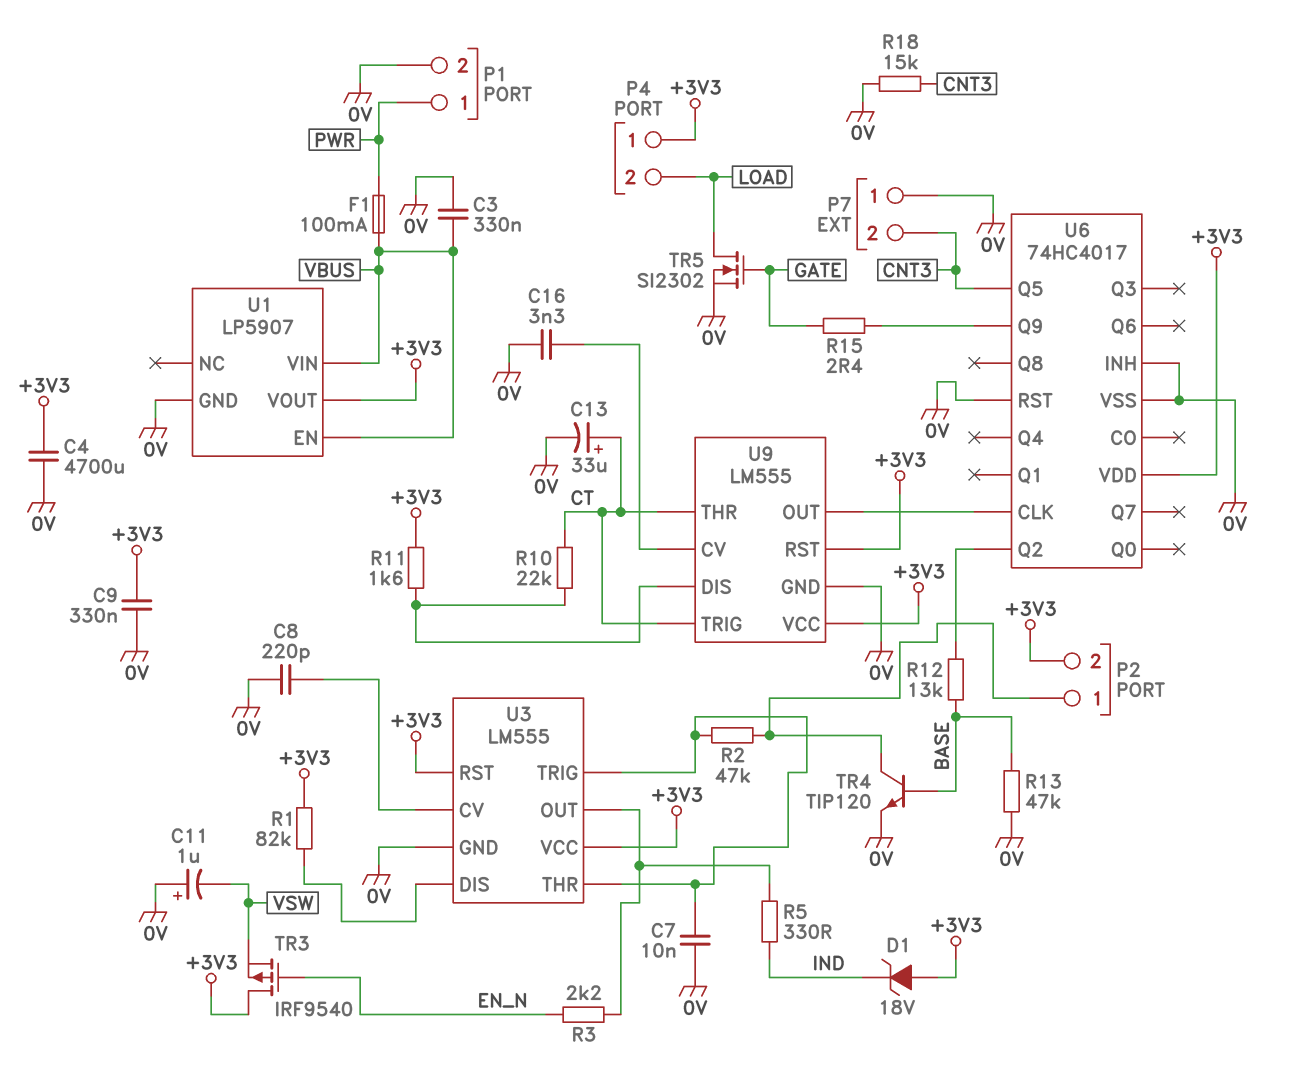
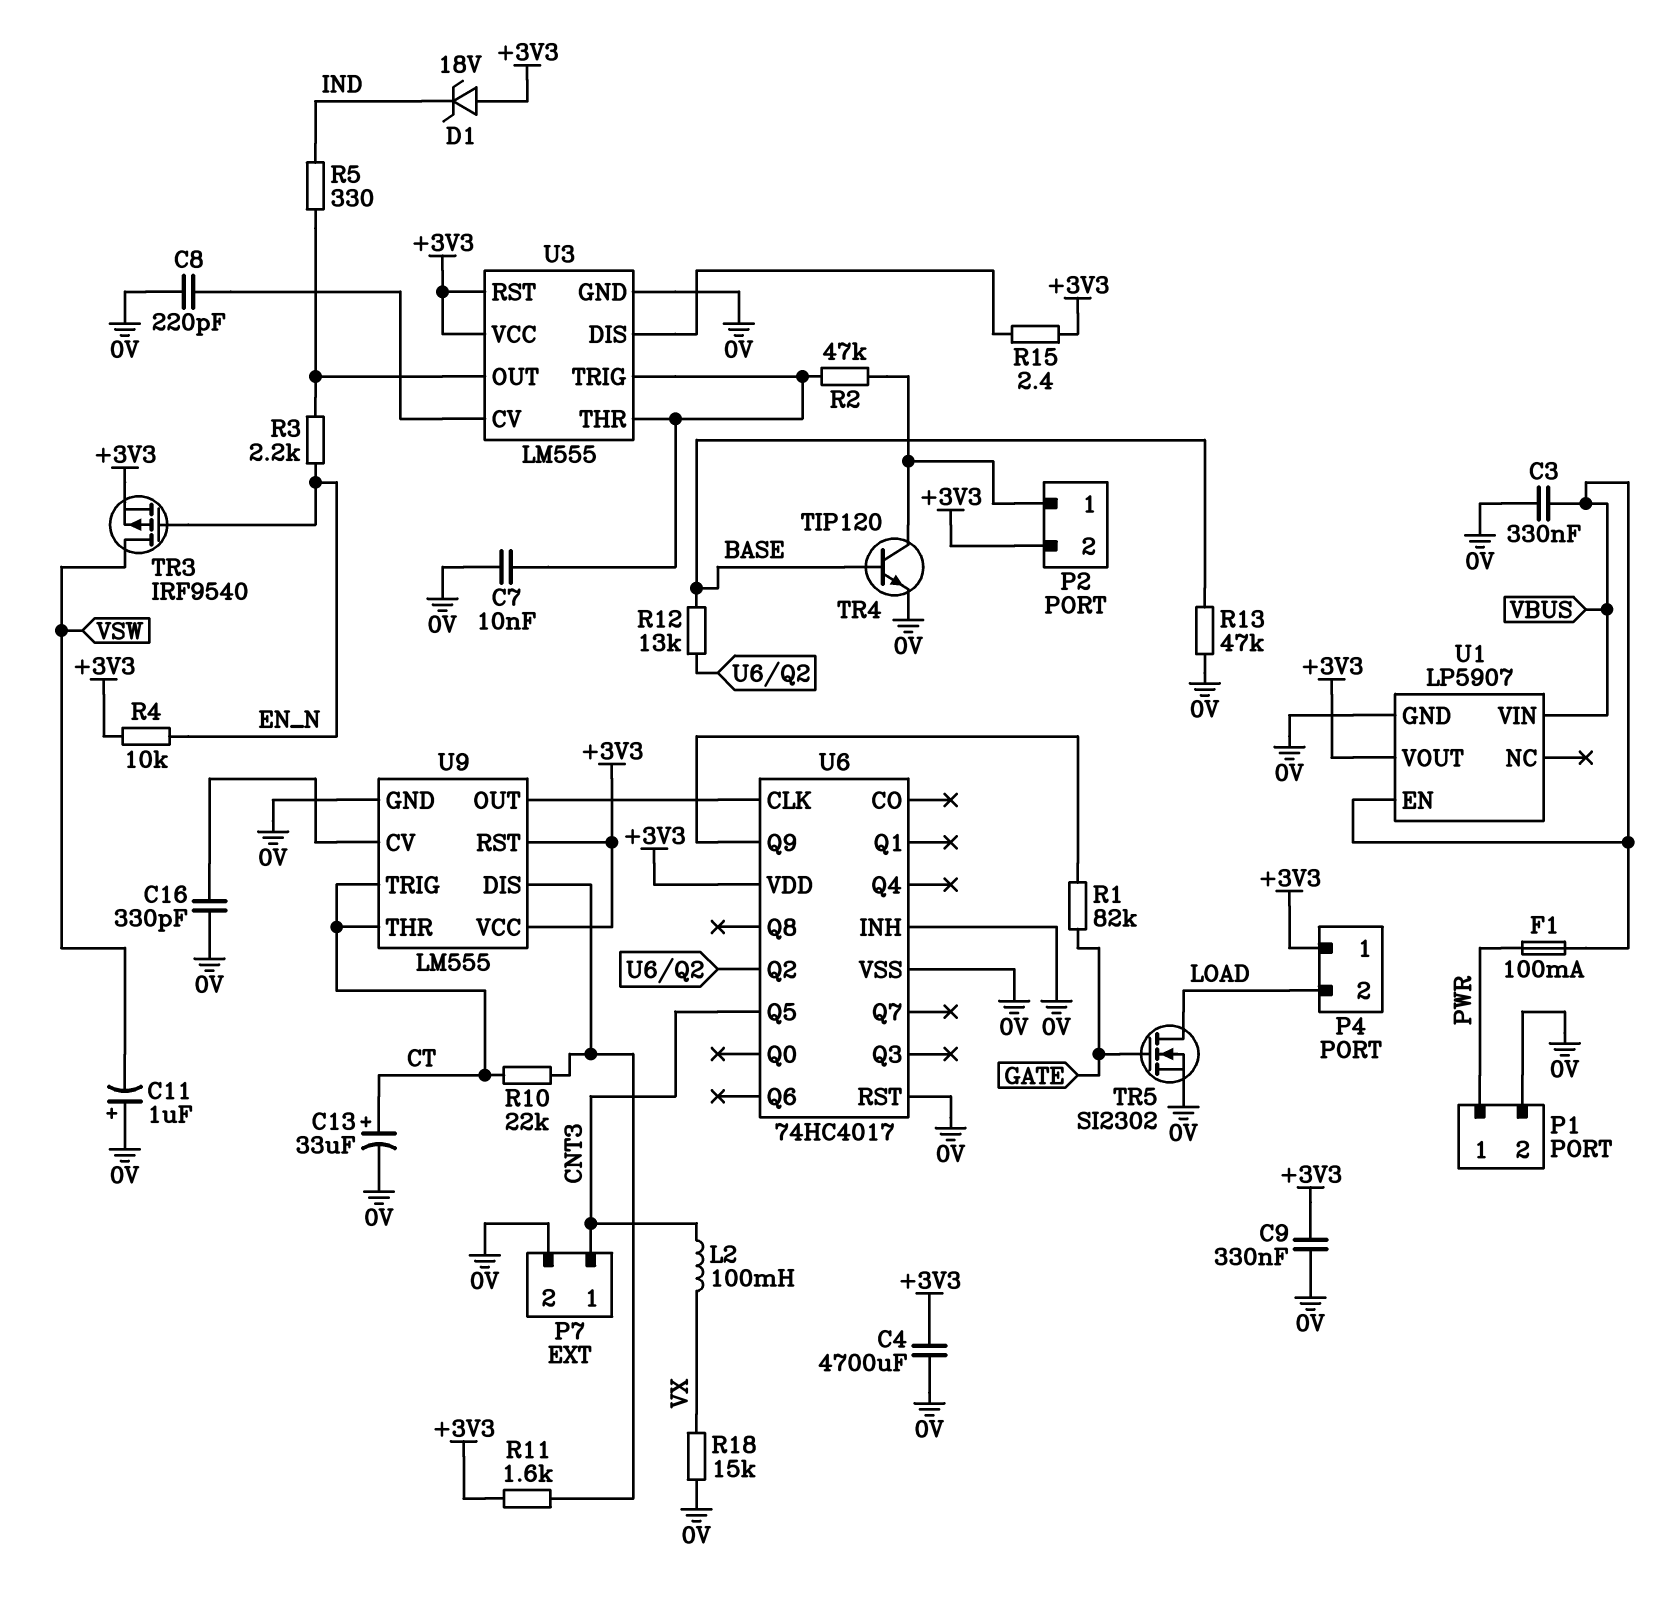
C16: 3.3nF (0V, U9/CV) -> 330pF (0V, U9/CV)
L2: none -> 100mH (CNT3, VX)
P7 pin 1: 0V -> CNT3
P7 pin 2: CNT3 -> 0V
R1: 82k (+3V3, U3/DIS) -> 82k (GATE, U6/Q9)
R4: none -> 10k (+3V3, EN_N)
R15: 2.4 (GATE, U6/Q9) -> 2.4 (+3V3, U3/DIS)
R18: 15k (0V, CNT3) -> 15k (0V, VX)
TR3: PMOS IRF9540 (G EN_N, D +3V3, S VSW) -> PMOS IRF9540 (G EN_N, D VSW, S +3V3)

